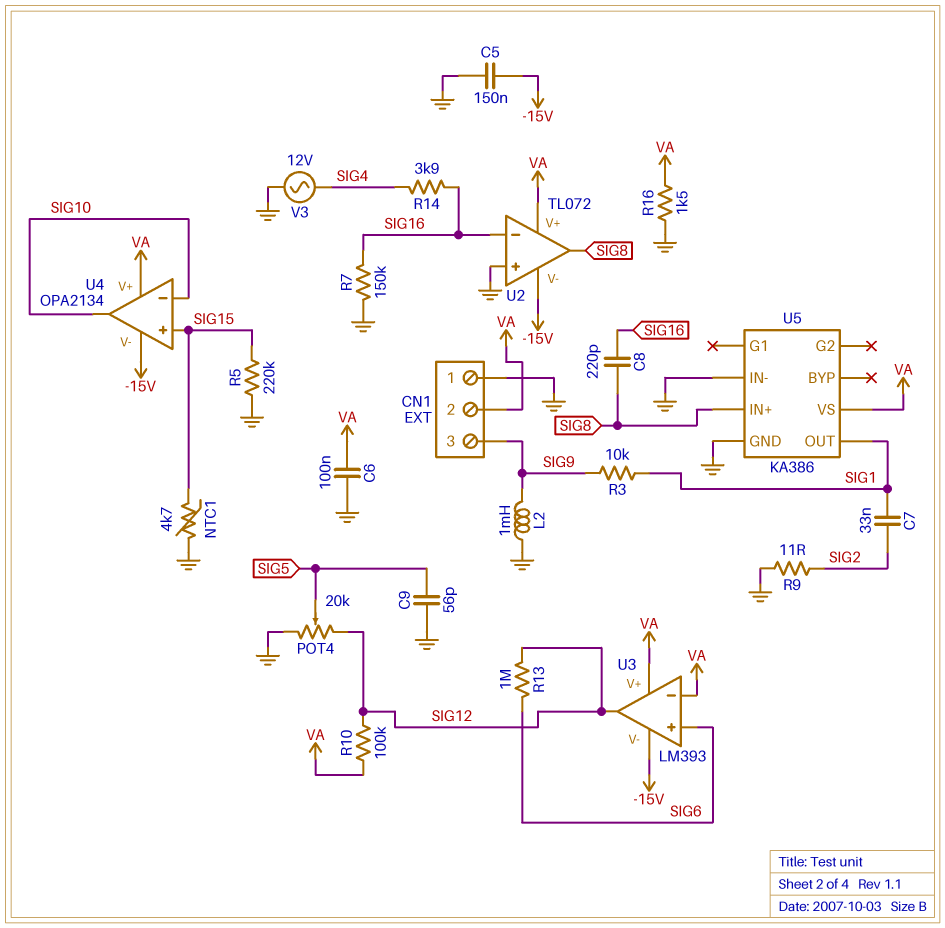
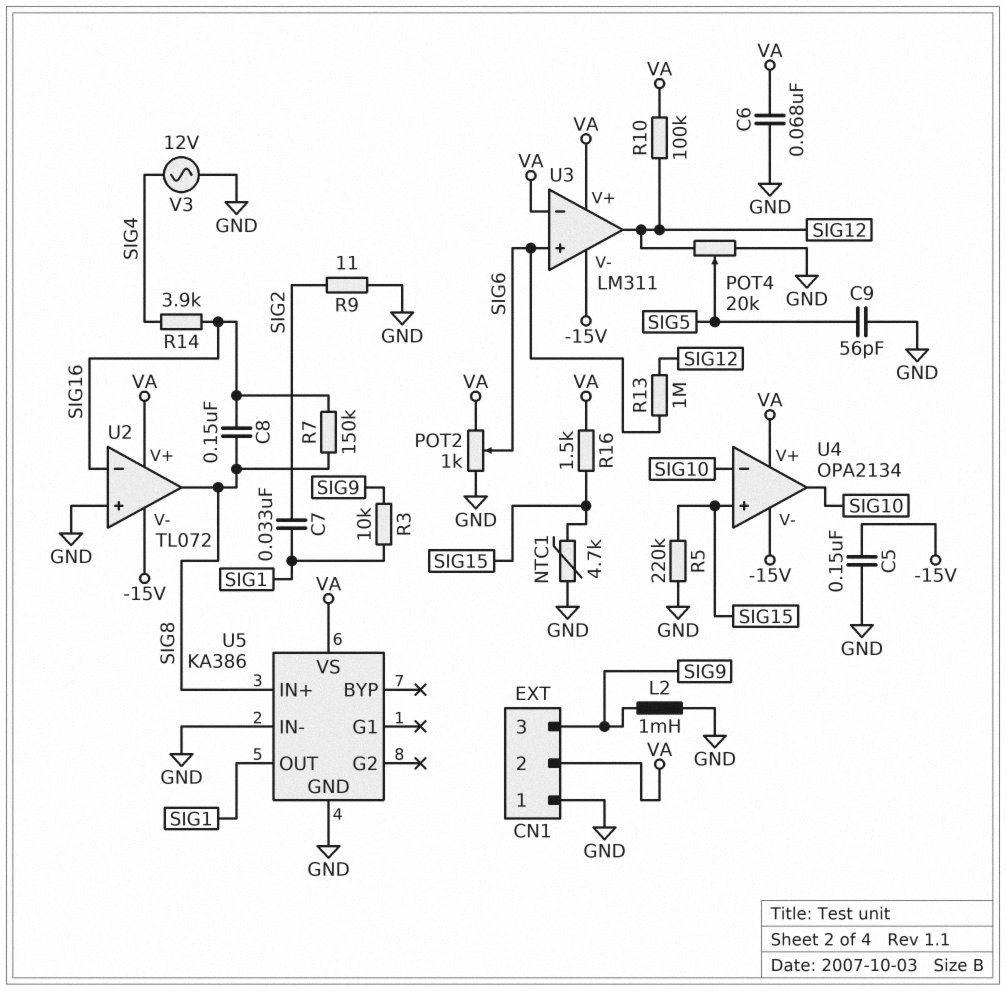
C6: 100nF (GND, VA) -> 68nF (GND, VA)
C8: 220pF (SIG8, SIG16) -> 150nF (SIG8, SIG16)
POT2: none -> 1k (GND, VA, wiper SIG6)
R7: 150k (GND, SIG16) -> 150k (SIG8, SIG16)
R16: 1.5k (GND, VA) -> 1.5k (SIG15, VA)
U3: LM393 -> LM311

